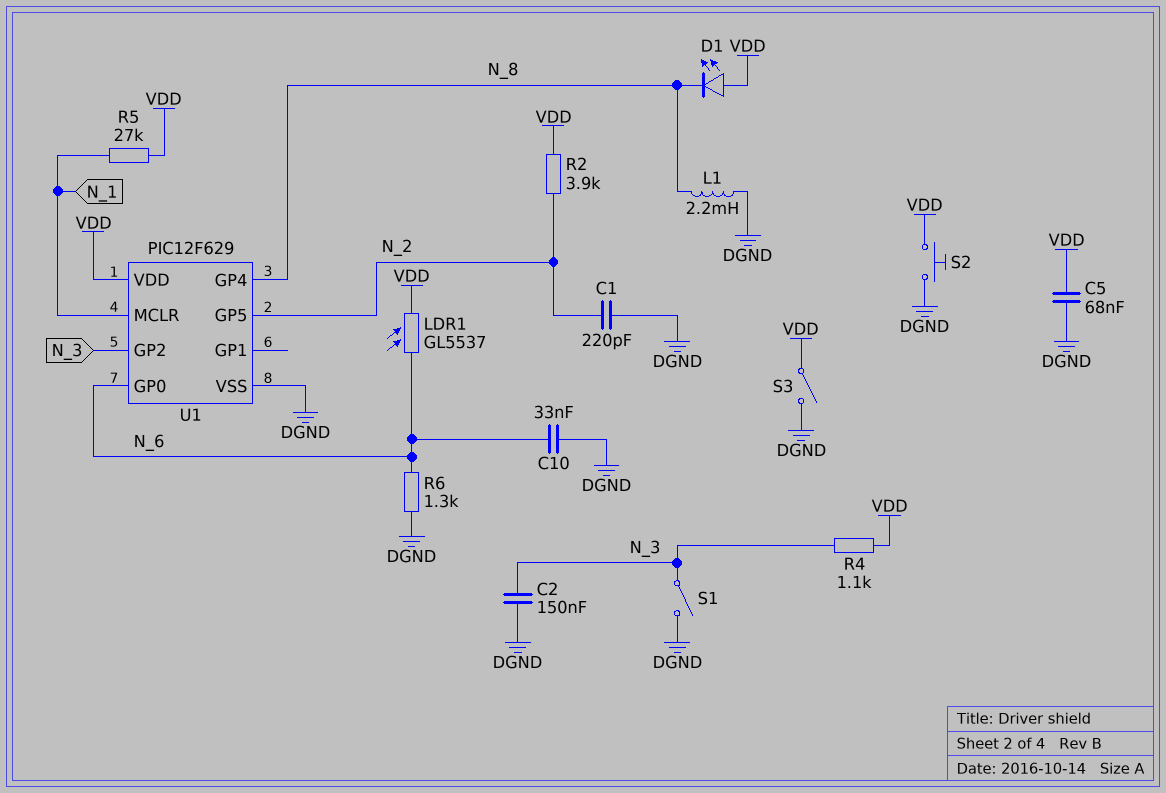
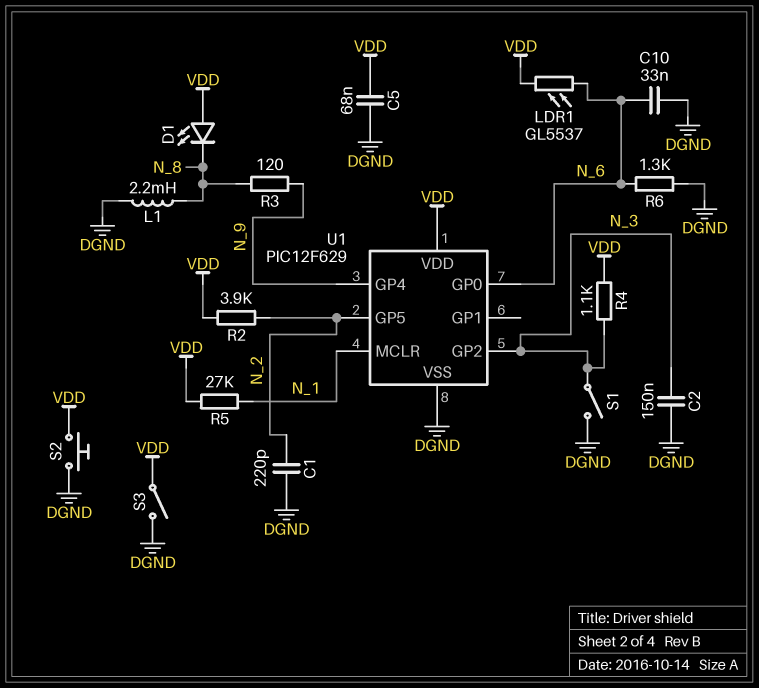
R3: none -> 120 (N_8, N_9)
U1 pin GP4: N_8 -> N_9

